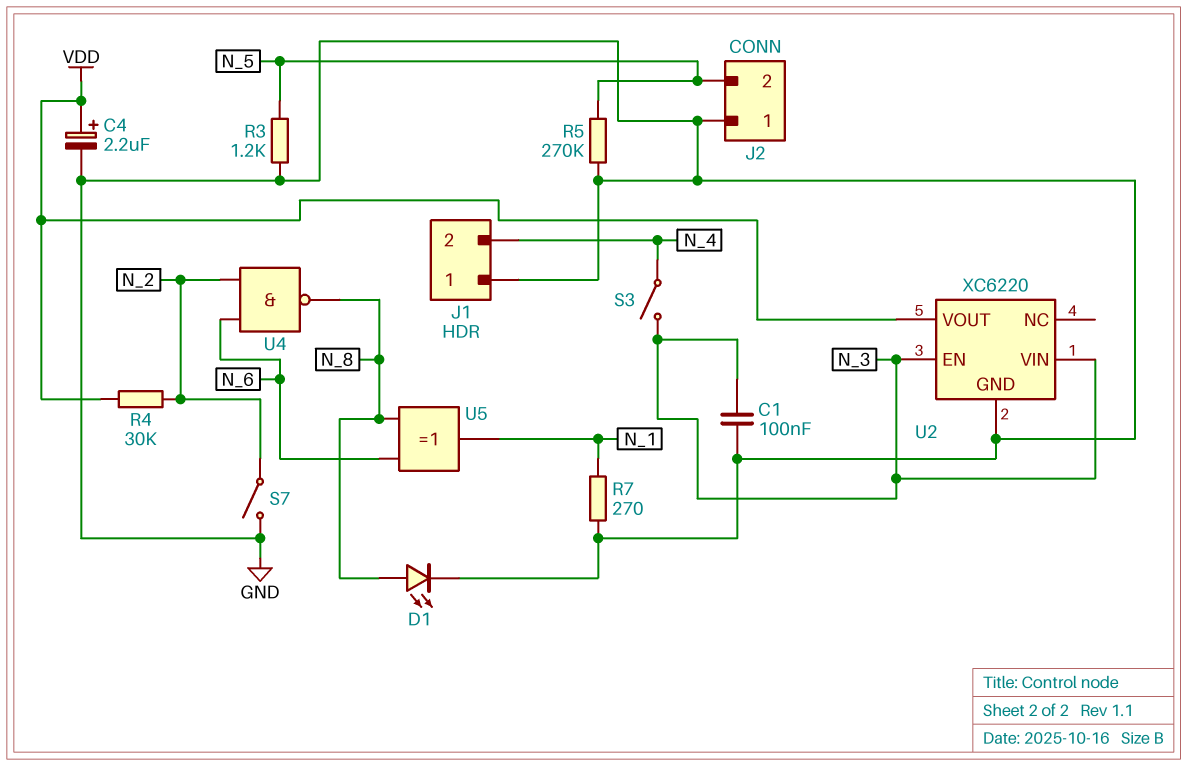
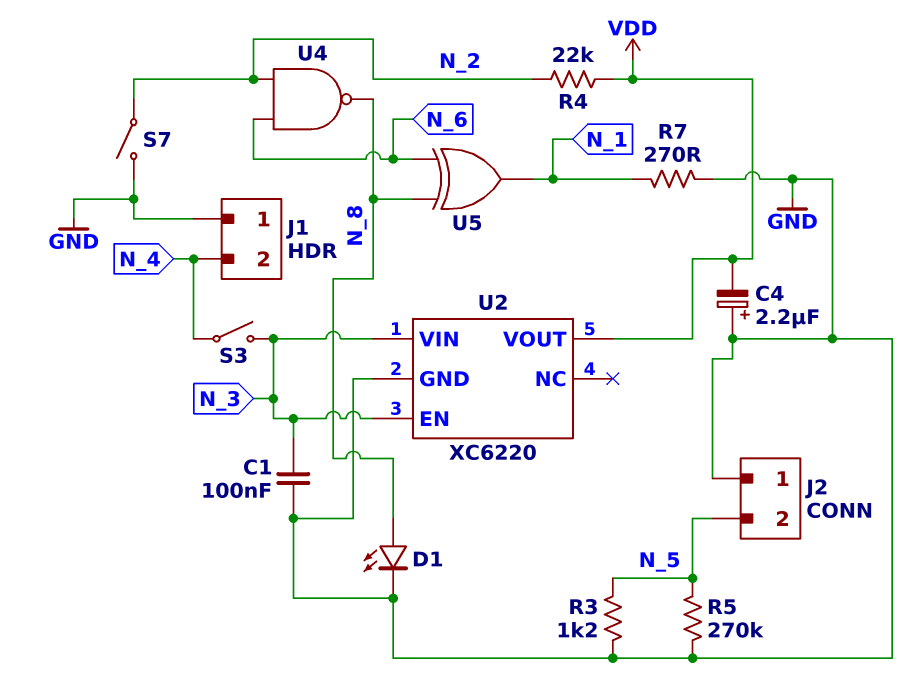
C4: 2.2uF (plus VDD, minus GND) -> 2.2uF (plus GND, minus VDD)
R4: 30k (N_2, VDD) -> 22k (N_2, VDD)

